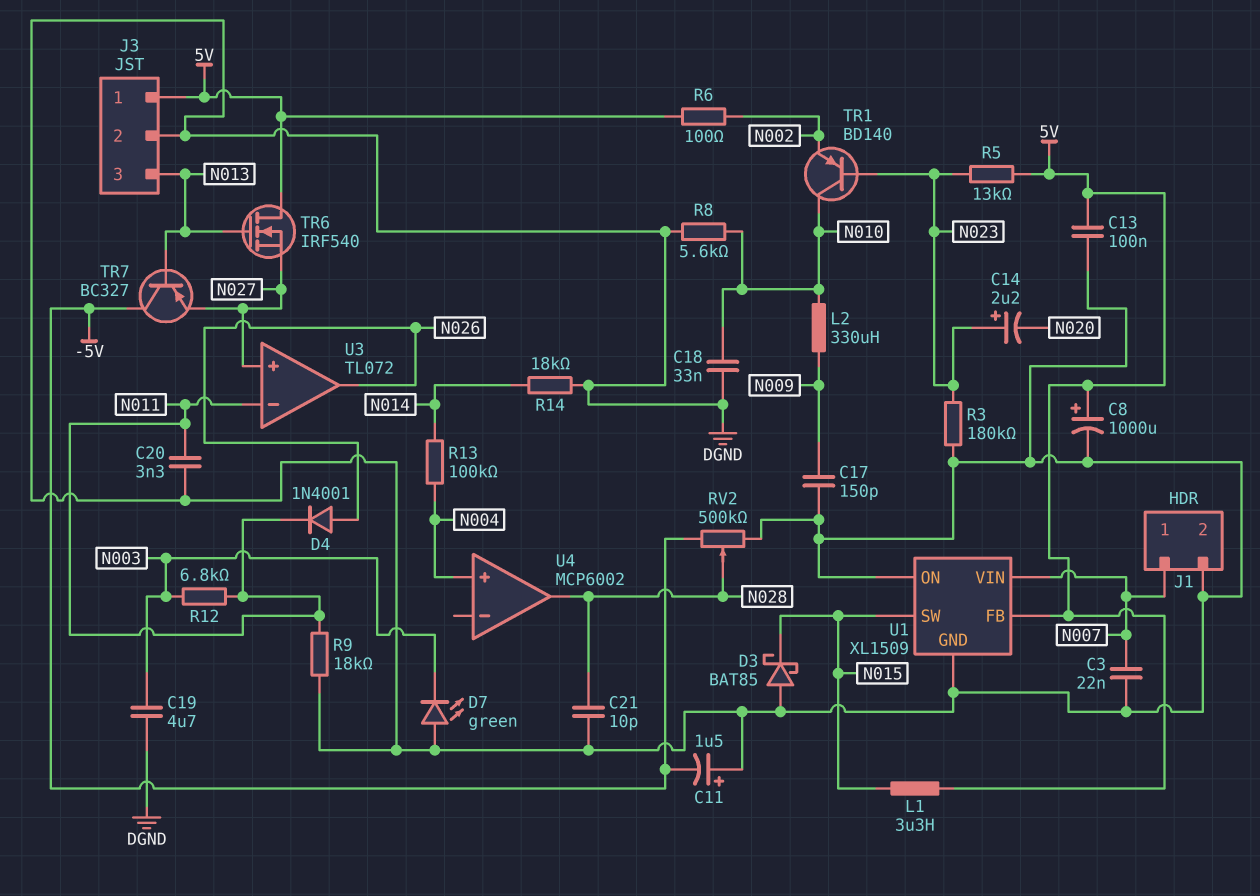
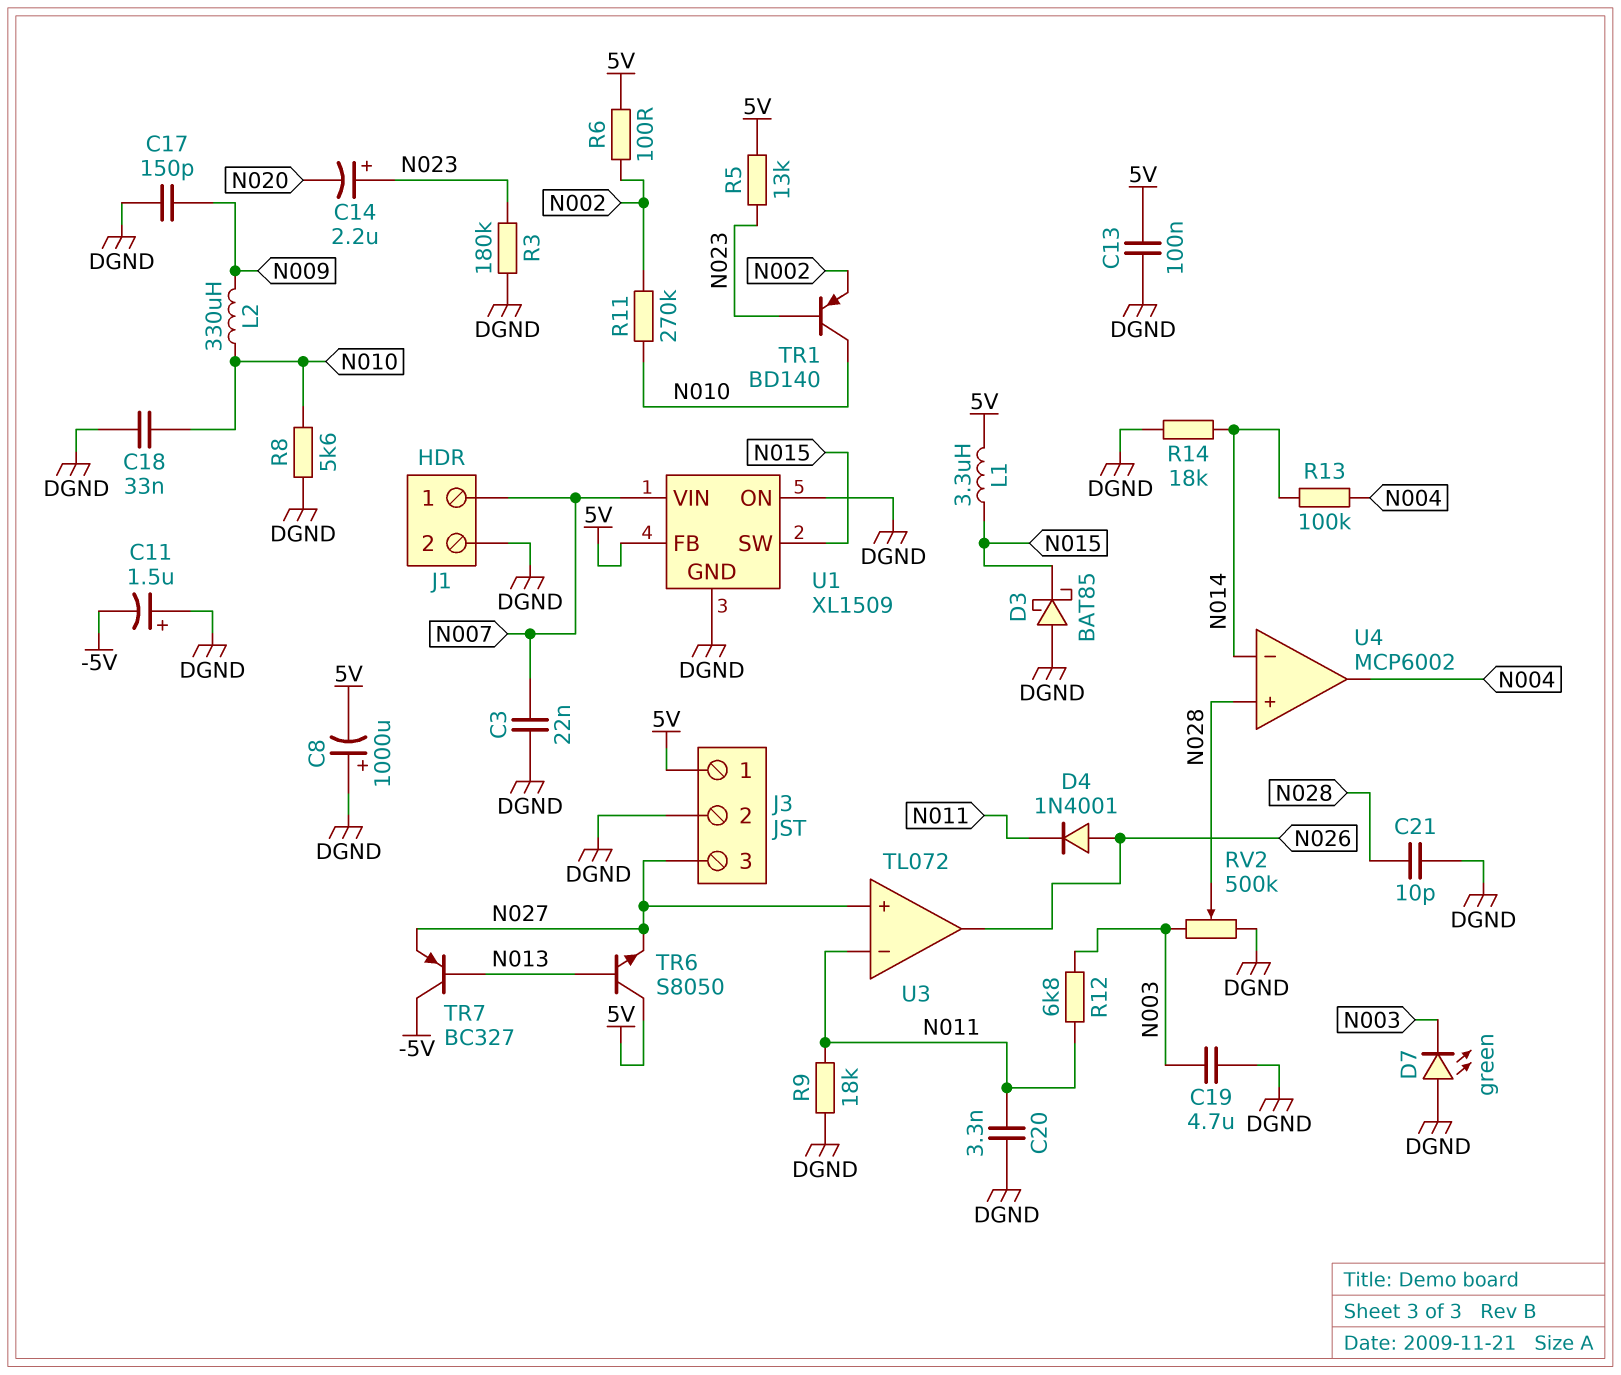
C8: 1000uF (plus 5V, minus DGND) -> 1000uF (plus DGND, minus 5V)
J3 pin 3: N013 -> N027
R11: none -> 270k (N002, N010)
RV2: 500k (-5V, DGND, wiper N028) -> 500k (DGND, N003, wiper N028)
TR6: NMOS IRF540 (G N013, D 5V, S N027) -> NPN S8050 (B N013, C 5V, E N027)
U4 pin in+: N004 -> N028
U4 pin in-: none -> N014
U4 pin out: N028 -> N004

